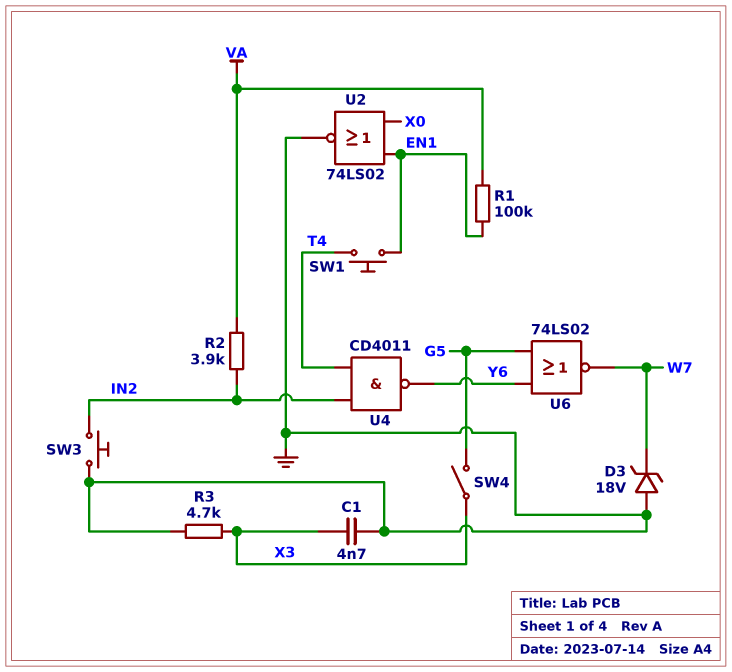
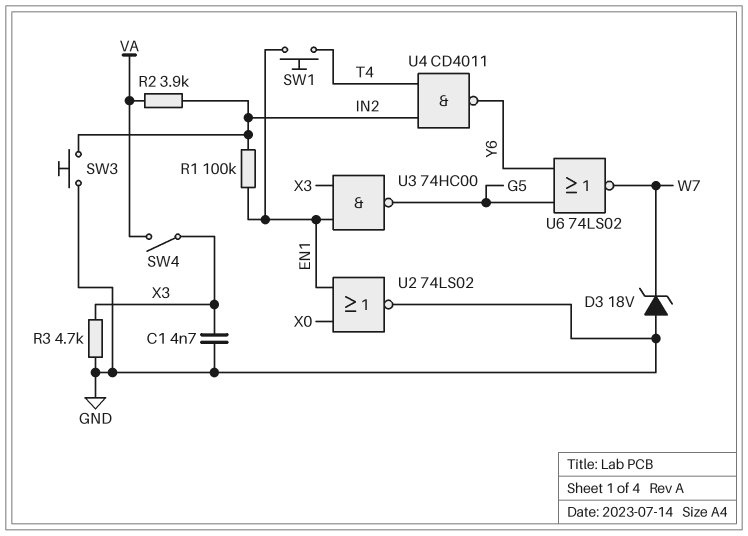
R1: 100k (EN1, VA) -> 100k (EN1, IN2)
SW4: switch (G5, X3) -> switch (VA, X3)
U3: none -> NAND 74HC00 (in EN1, in X3, out G5)

